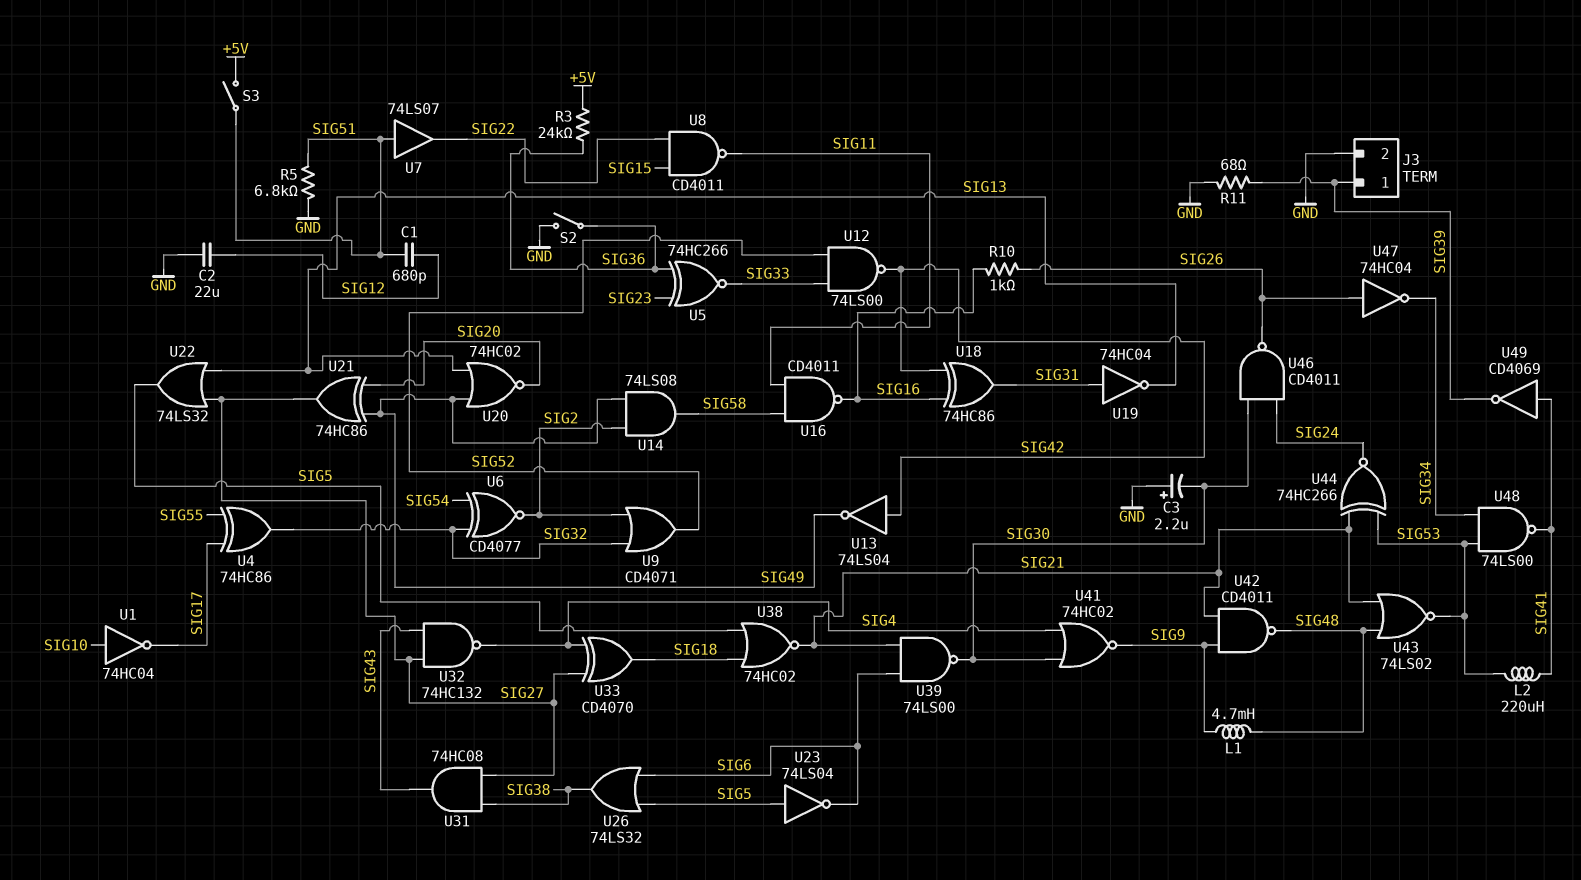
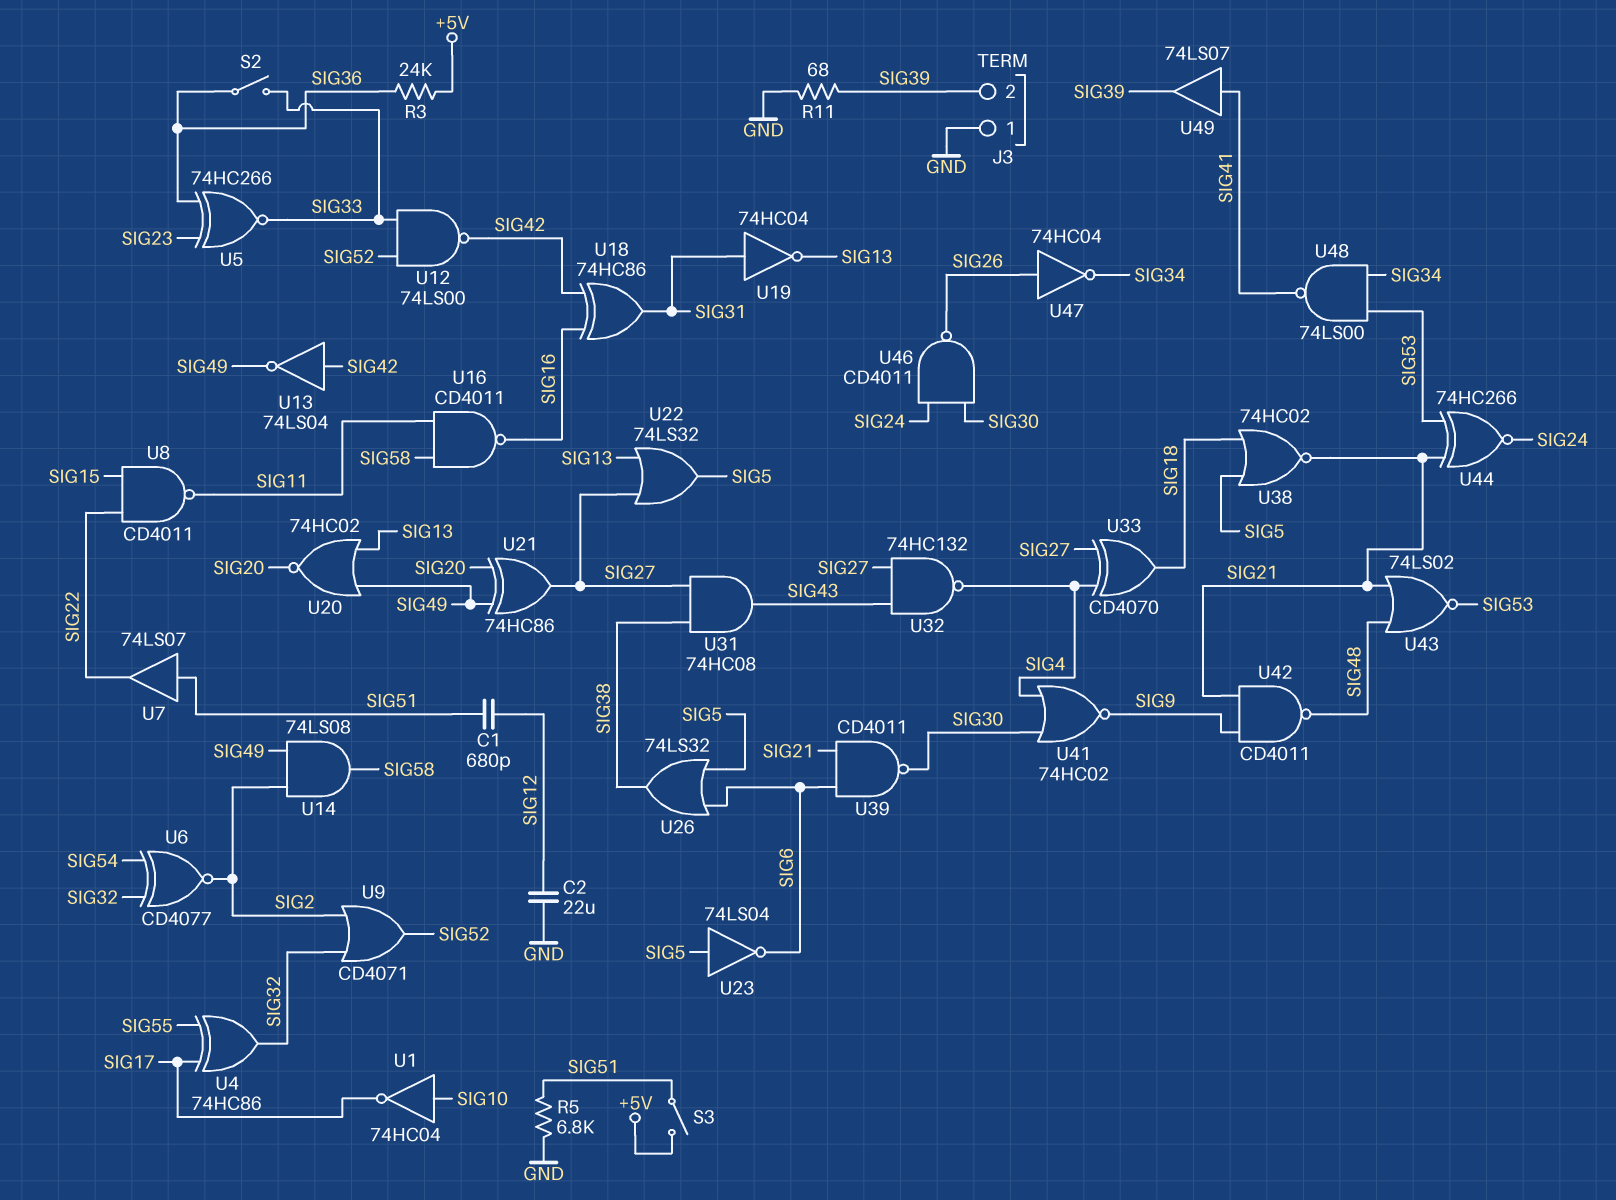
C3: 2.2uF (plus GND, minus SIG30) -> none
J3 pin 1: SIG39 -> GND
J3 pin 2: GND -> SIG39
L1: 4.7mH (SIG9, SIG48) -> none
L2: 220uH (SIG41, SIG53) -> none
R10: 1k (SIG16, SIG26) -> none
S2: switch (GND, SIG36) -> switch (SIG33, SIG36)
U39: NAND 74LS00 (in SIG6, in SIG21, out SIG30) -> NAND CD4011 (in SIG6, in SIG21, out SIG30)
U49: NOT CD4069 (in SIG41, out SIG39) -> buffer 74LS07 (in SIG41, out SIG39)

